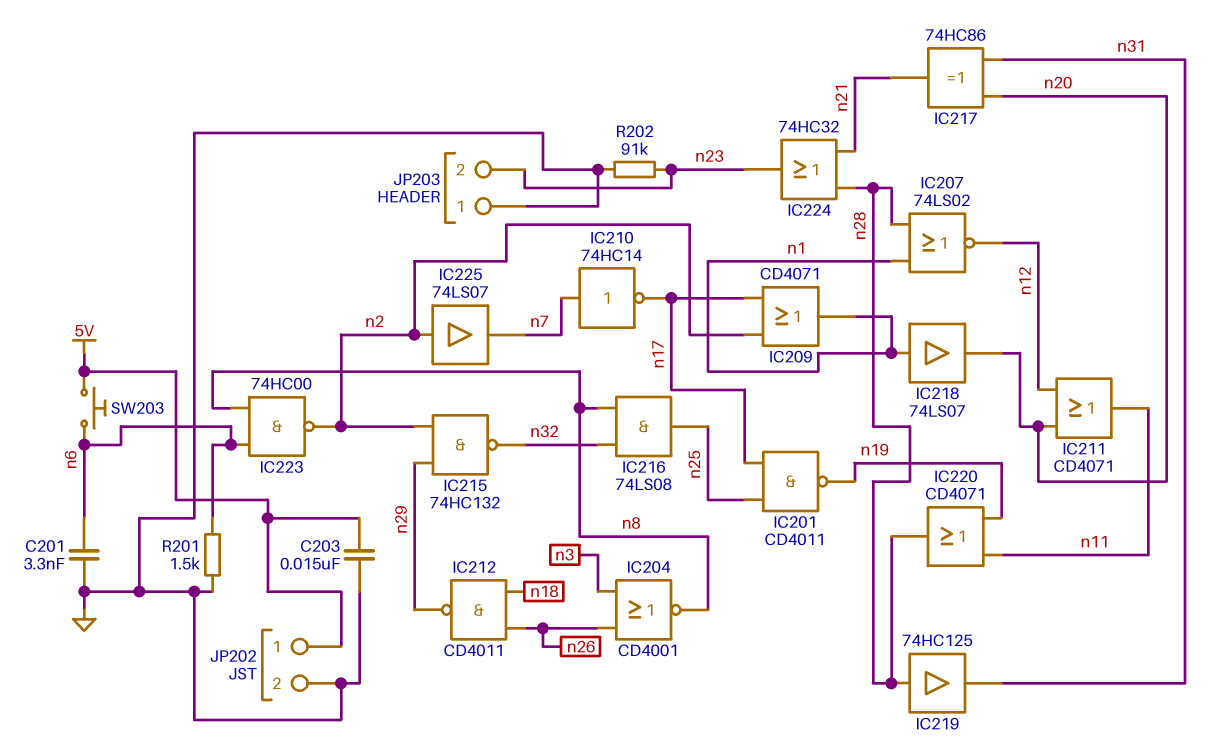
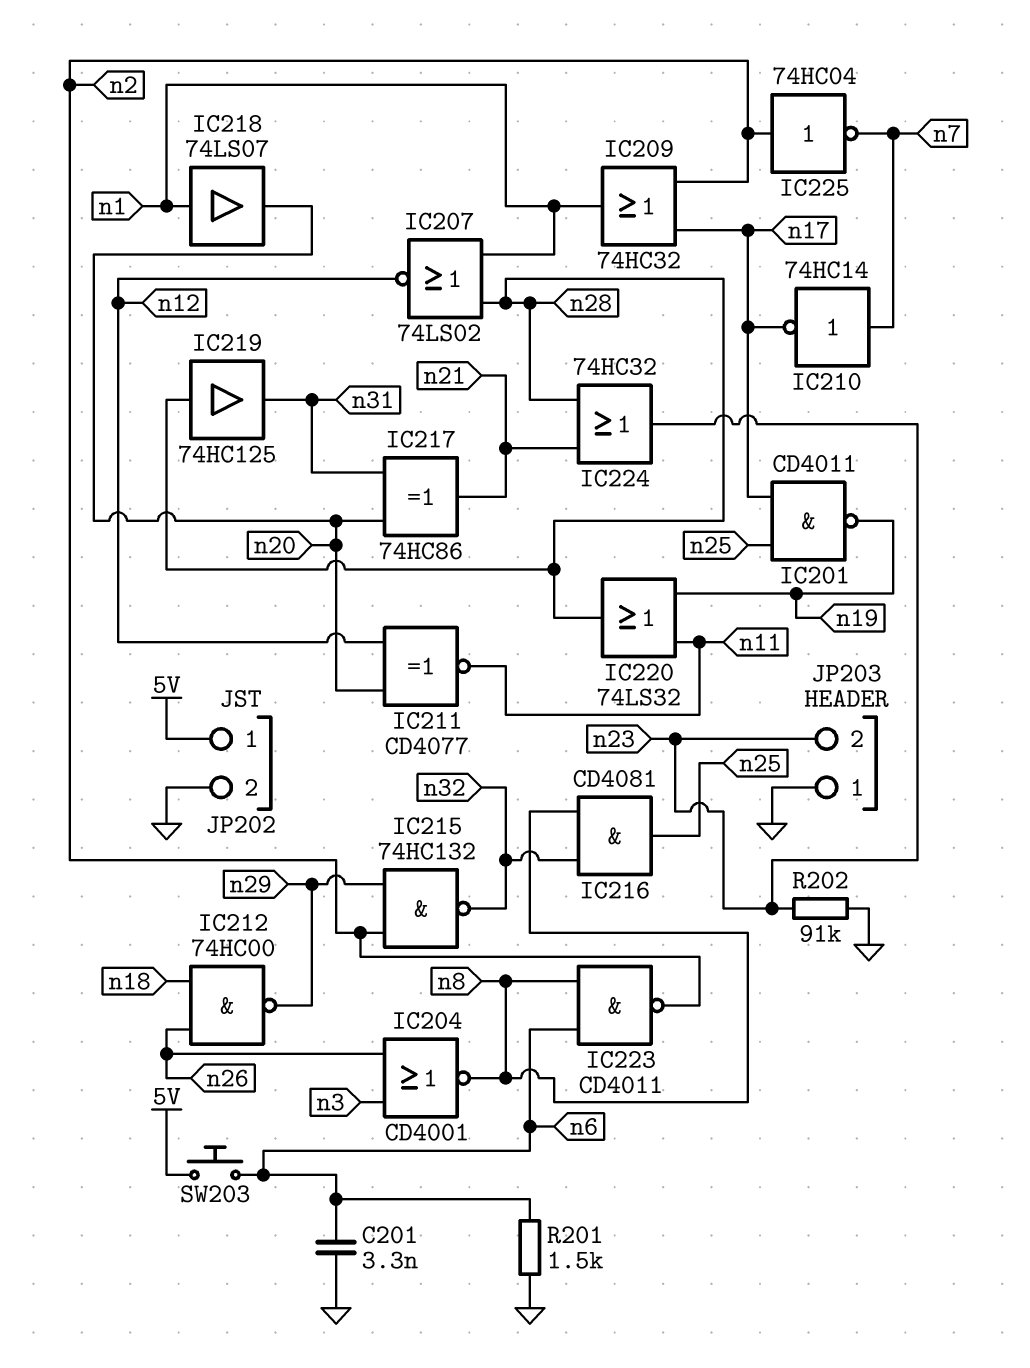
C203: 15nF (5V, GND) -> none
IC209: OR CD4071 (in n2, in n17, out n1) -> OR 74HC32 (in n2, in n17, out n1)
IC211: OR CD4071 (in n12, in n20, out n11) -> XNOR CD4077 (in n12, in n20, out n11)
IC212: NAND CD4011 (in n18, in n26, out n29) -> NAND 74HC00 (in n18, in n26, out n29)
IC216: AND 74LS08 (in n8, in n32, out n25) -> AND CD4081 (in n8, in n32, out n25)
IC220: OR CD4071 (in n11, in n19, out n28) -> OR 74LS32 (in n11, in n19, out n28)
IC223: NAND 74HC00 (in n6, in n8, out n2) -> NAND CD4011 (in n6, in n8, out n2)
IC225: buffer 74LS07 (in n2, out n7) -> NOT 74HC04 (in n2, out n7)

